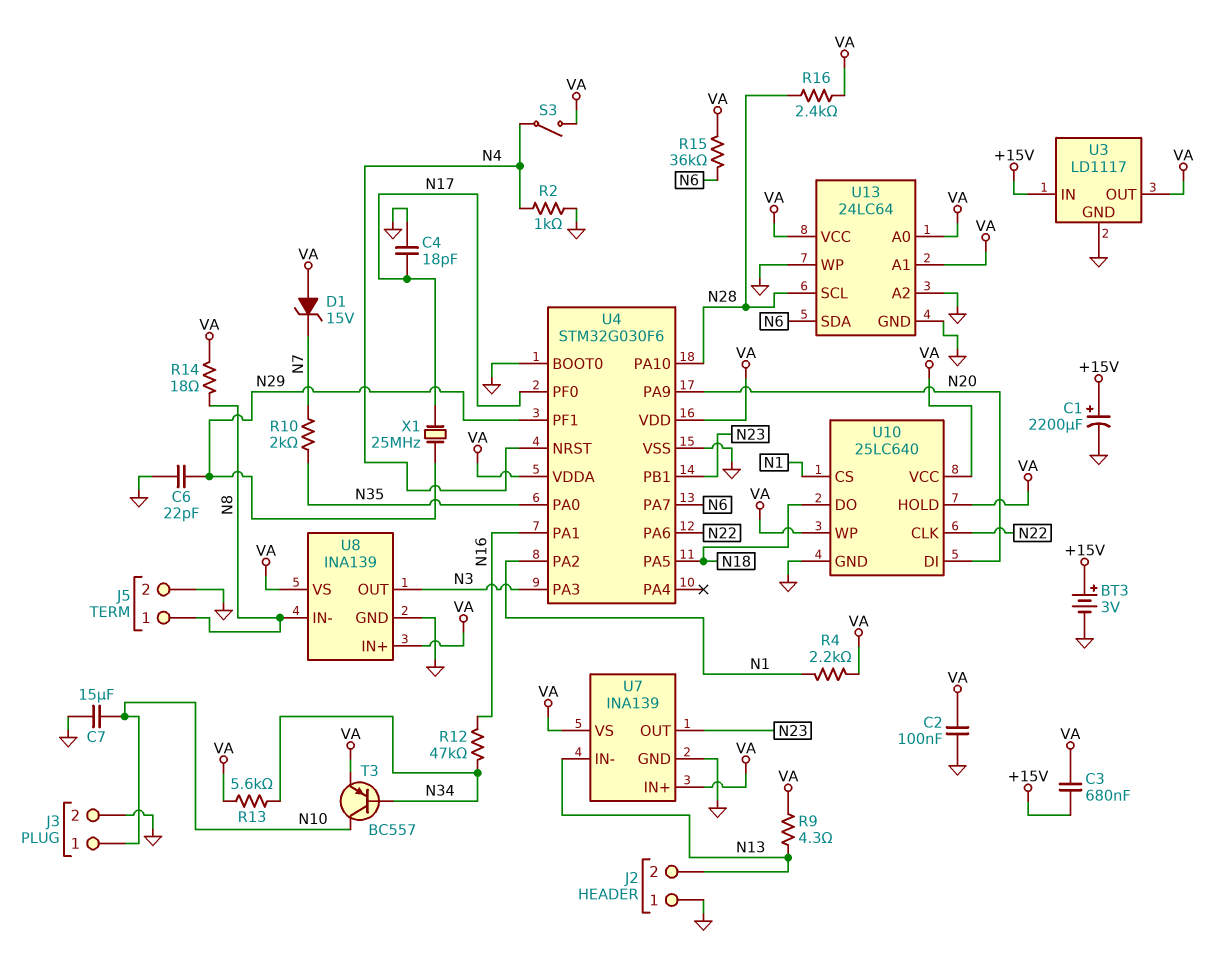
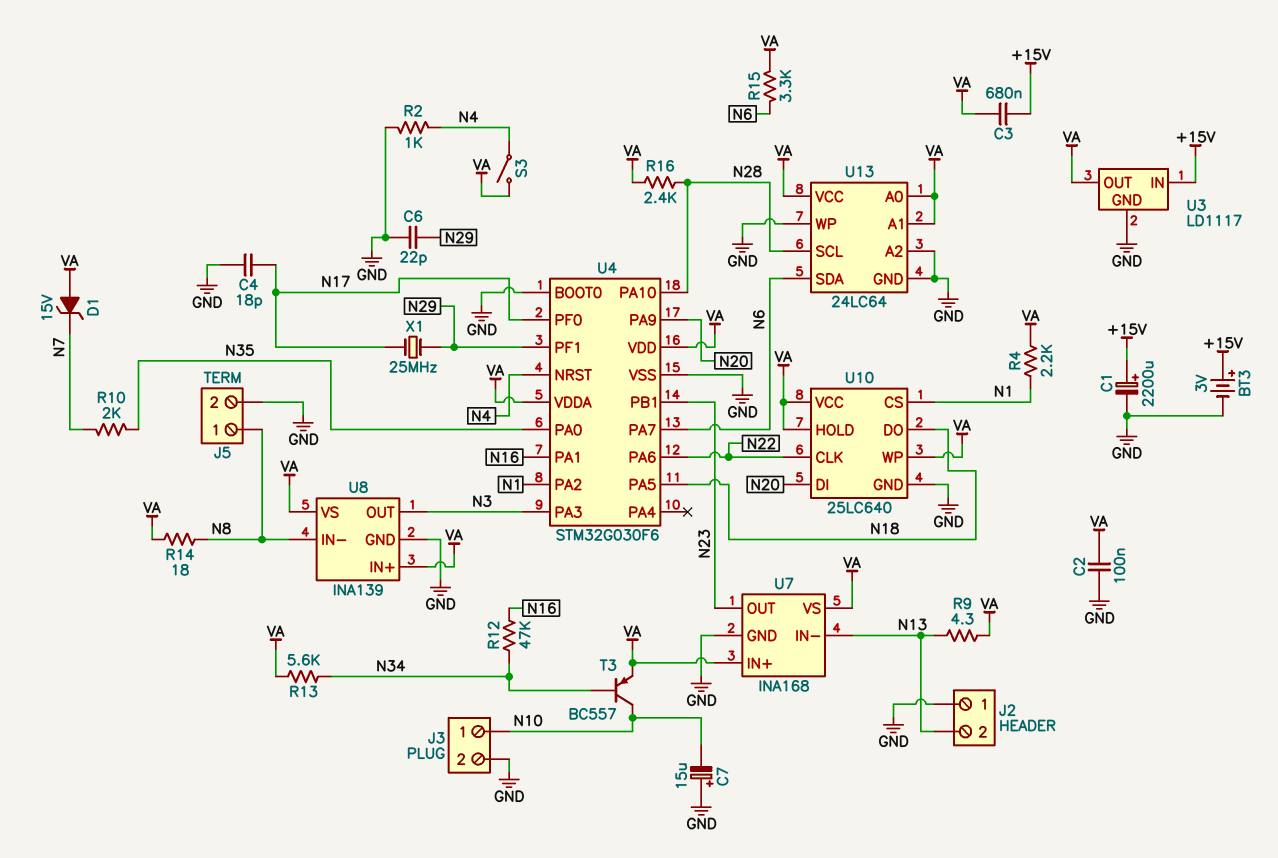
C7: 15uF (GND, N10) -> 15uF (plus GND, minus N10)
R15: 36k (N6, VA) -> 3.3k (N6, VA)
U7: INA139 -> INA168

